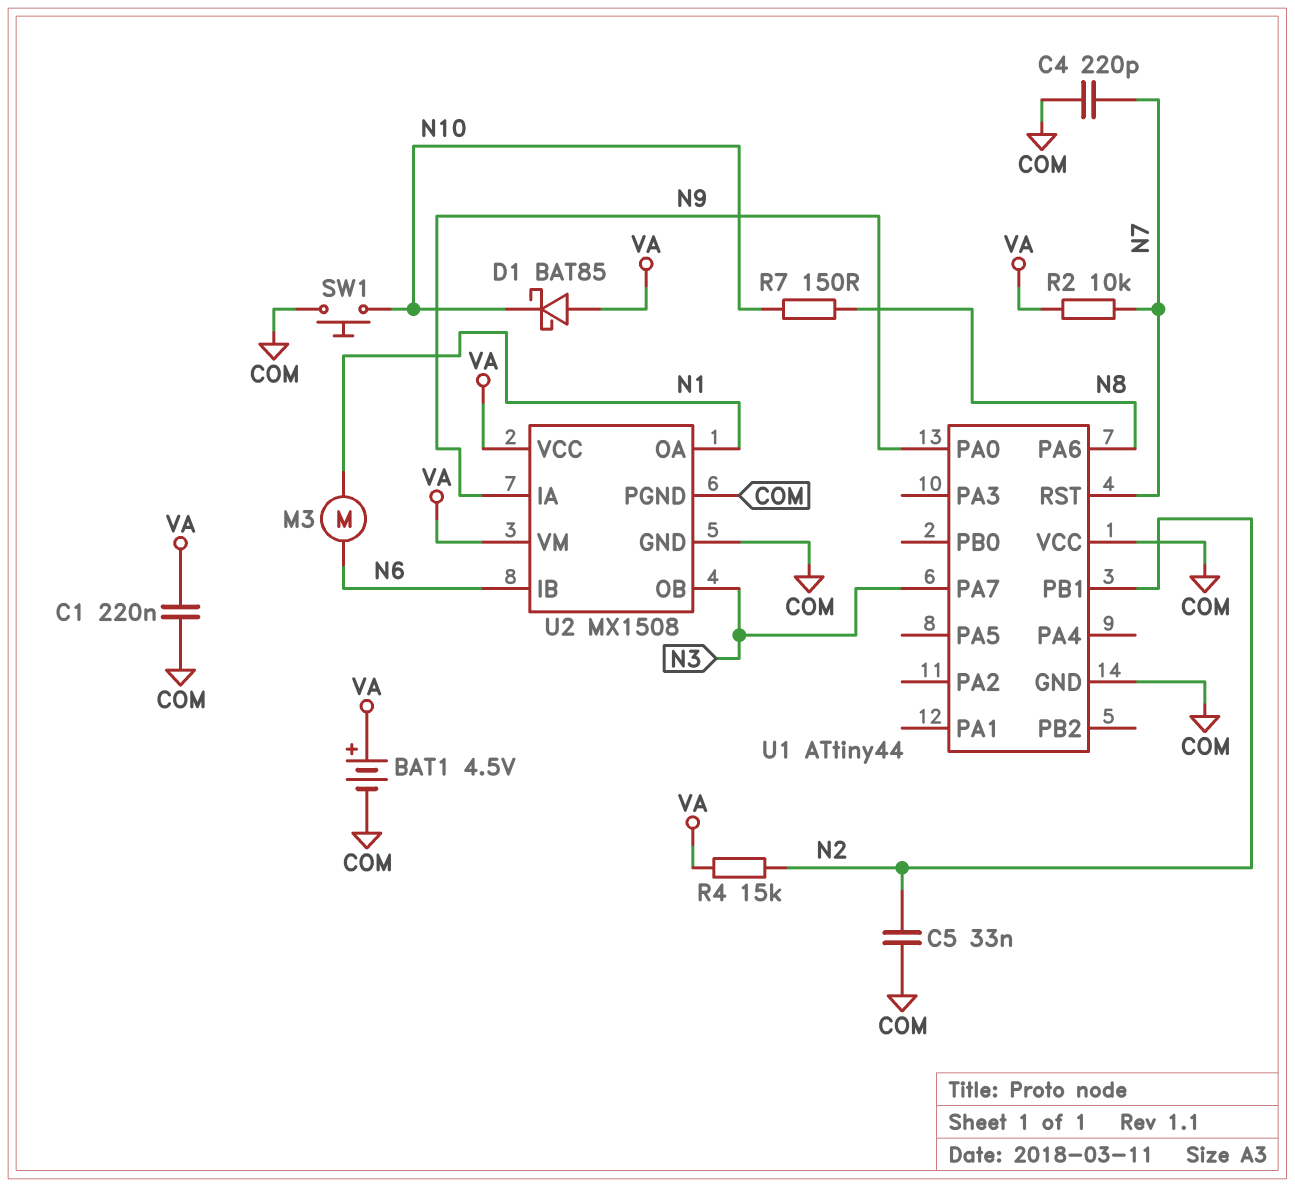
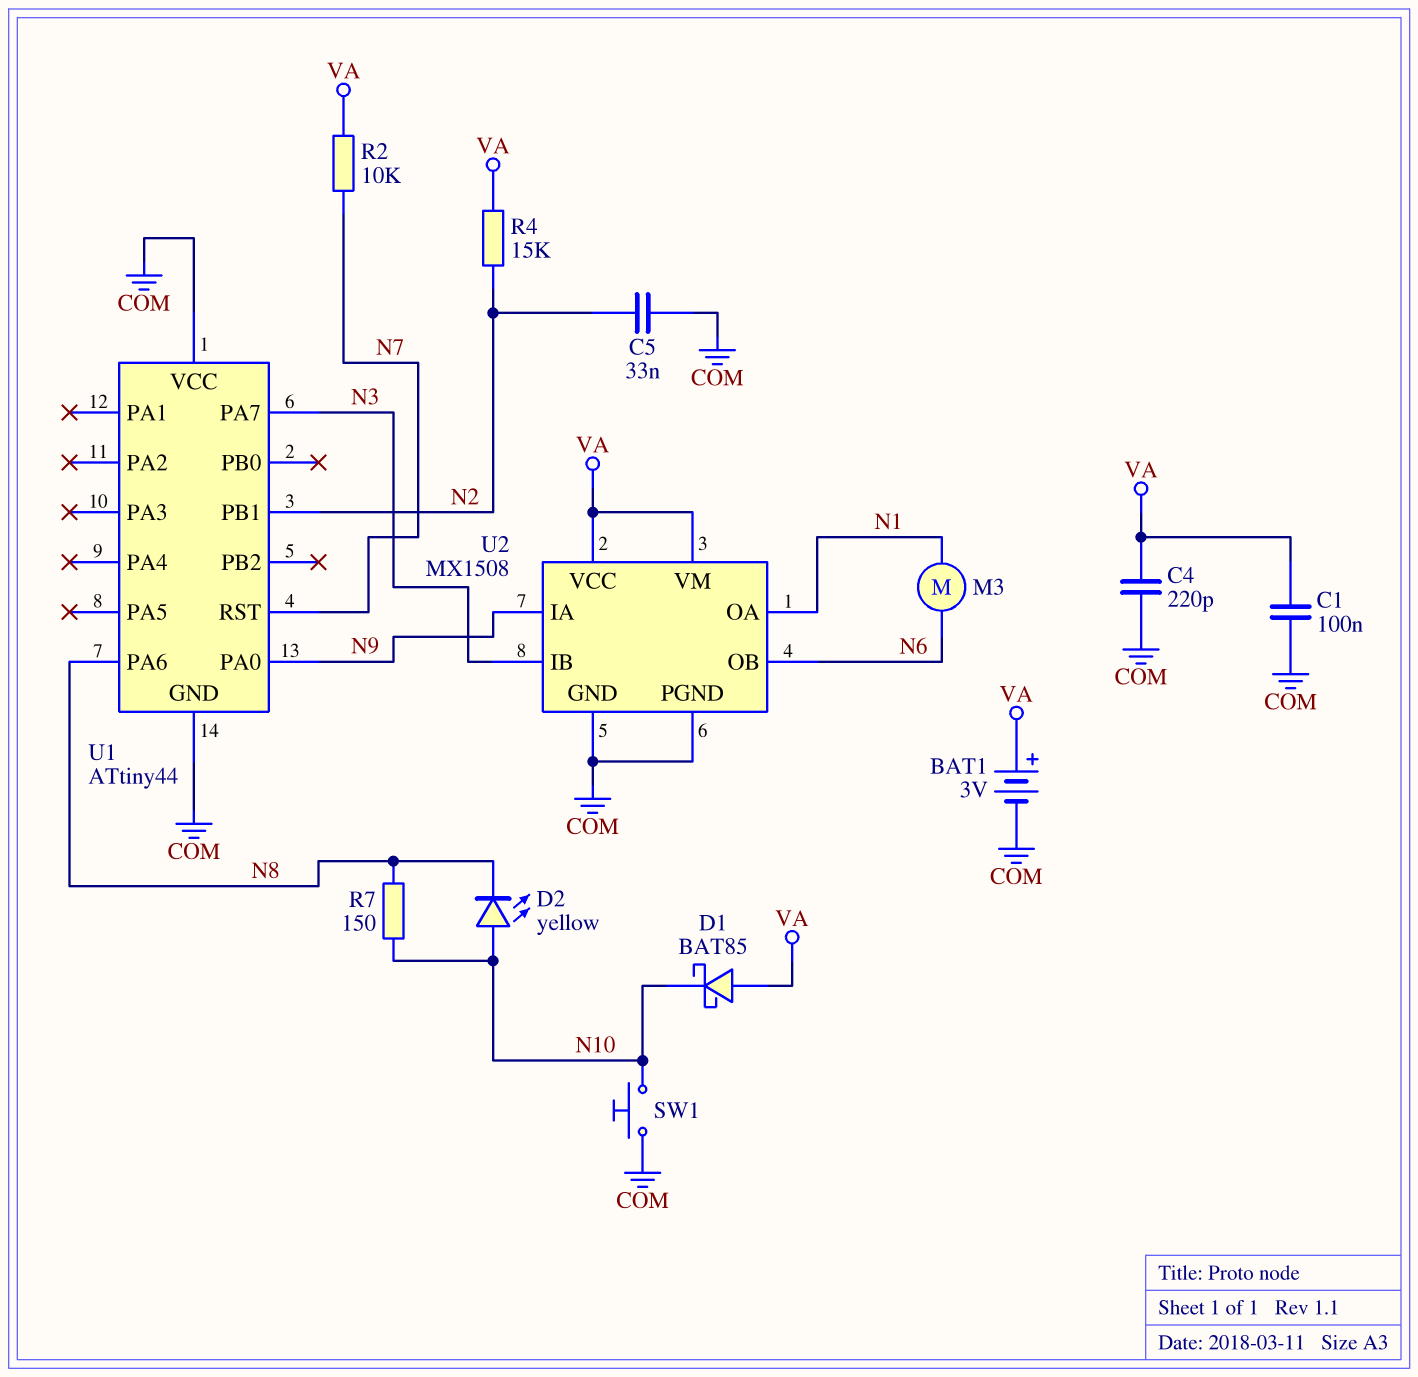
BAT1: 4.5V (plus VA, minus COM) -> 3V (plus VA, minus COM)
C1: 220nF (COM, VA) -> 100nF (COM, VA)
C4: 220pF (COM, N7) -> 220pF (COM, VA)
D2: none -> LED yellow (A N10, K N8)
U2 pin IB: N6 -> N3
U2 pin OB: N3 -> N6

